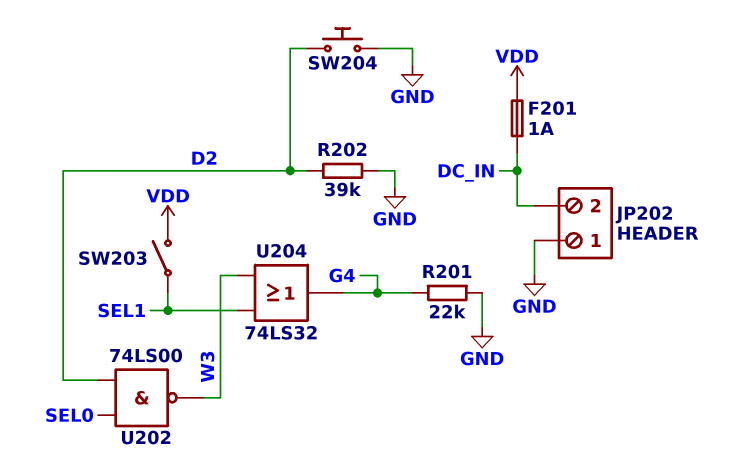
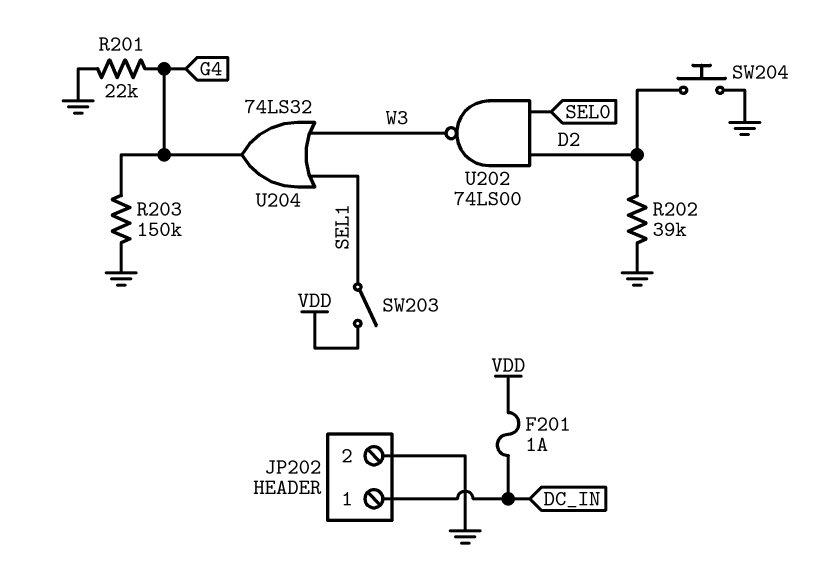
JP202 pin 1: GND -> DC_IN
JP202 pin 2: DC_IN -> GND
R203: none -> 150k (G4, GND)

